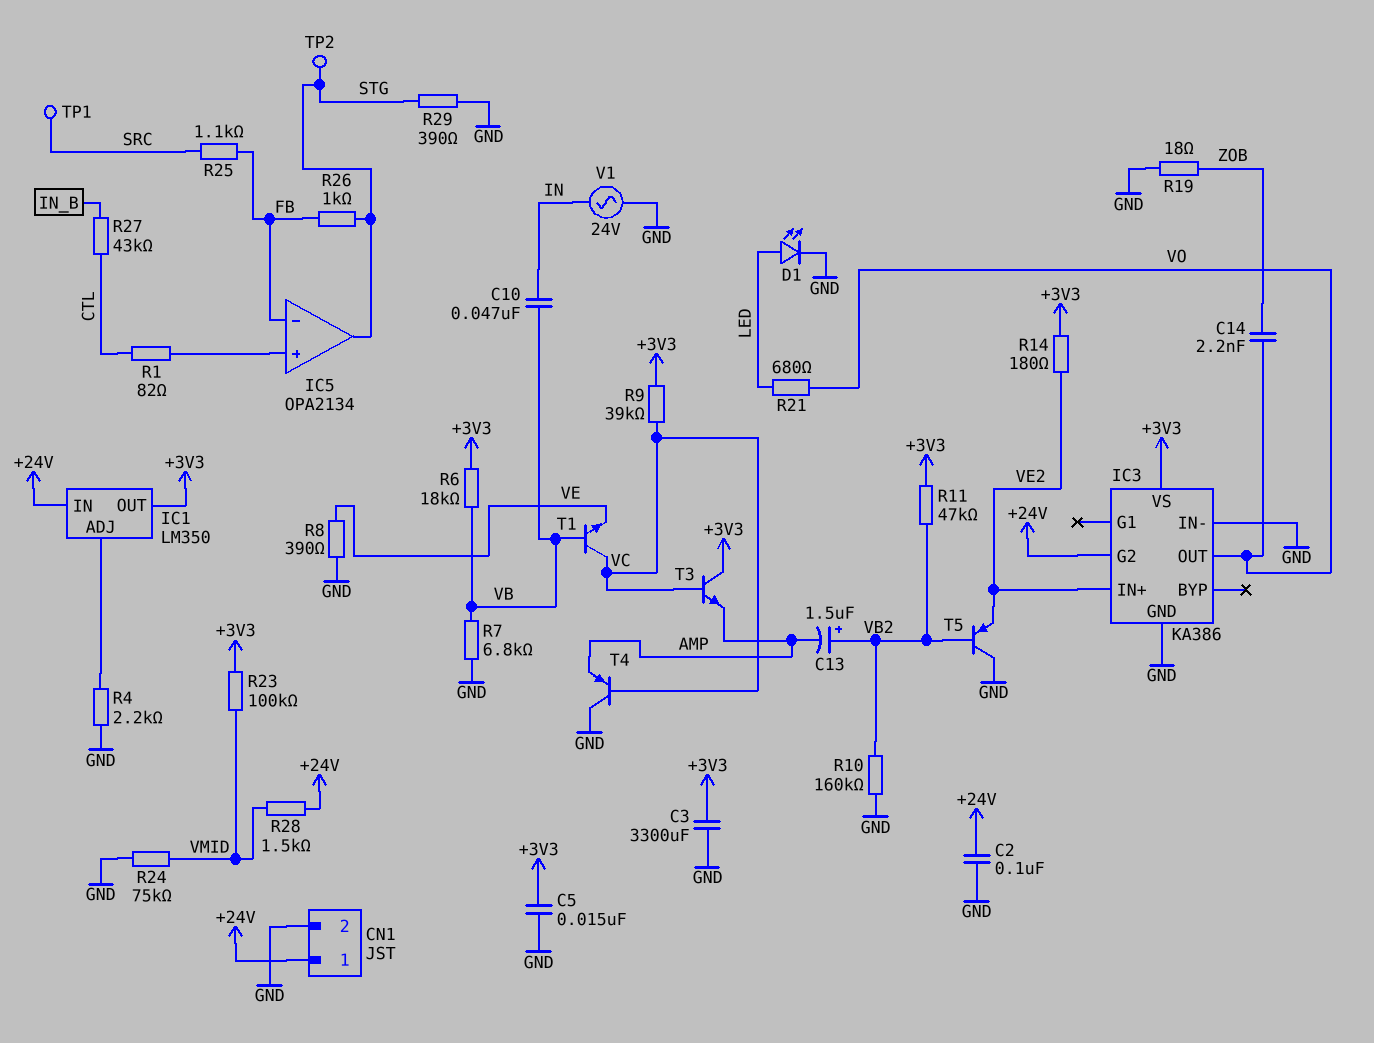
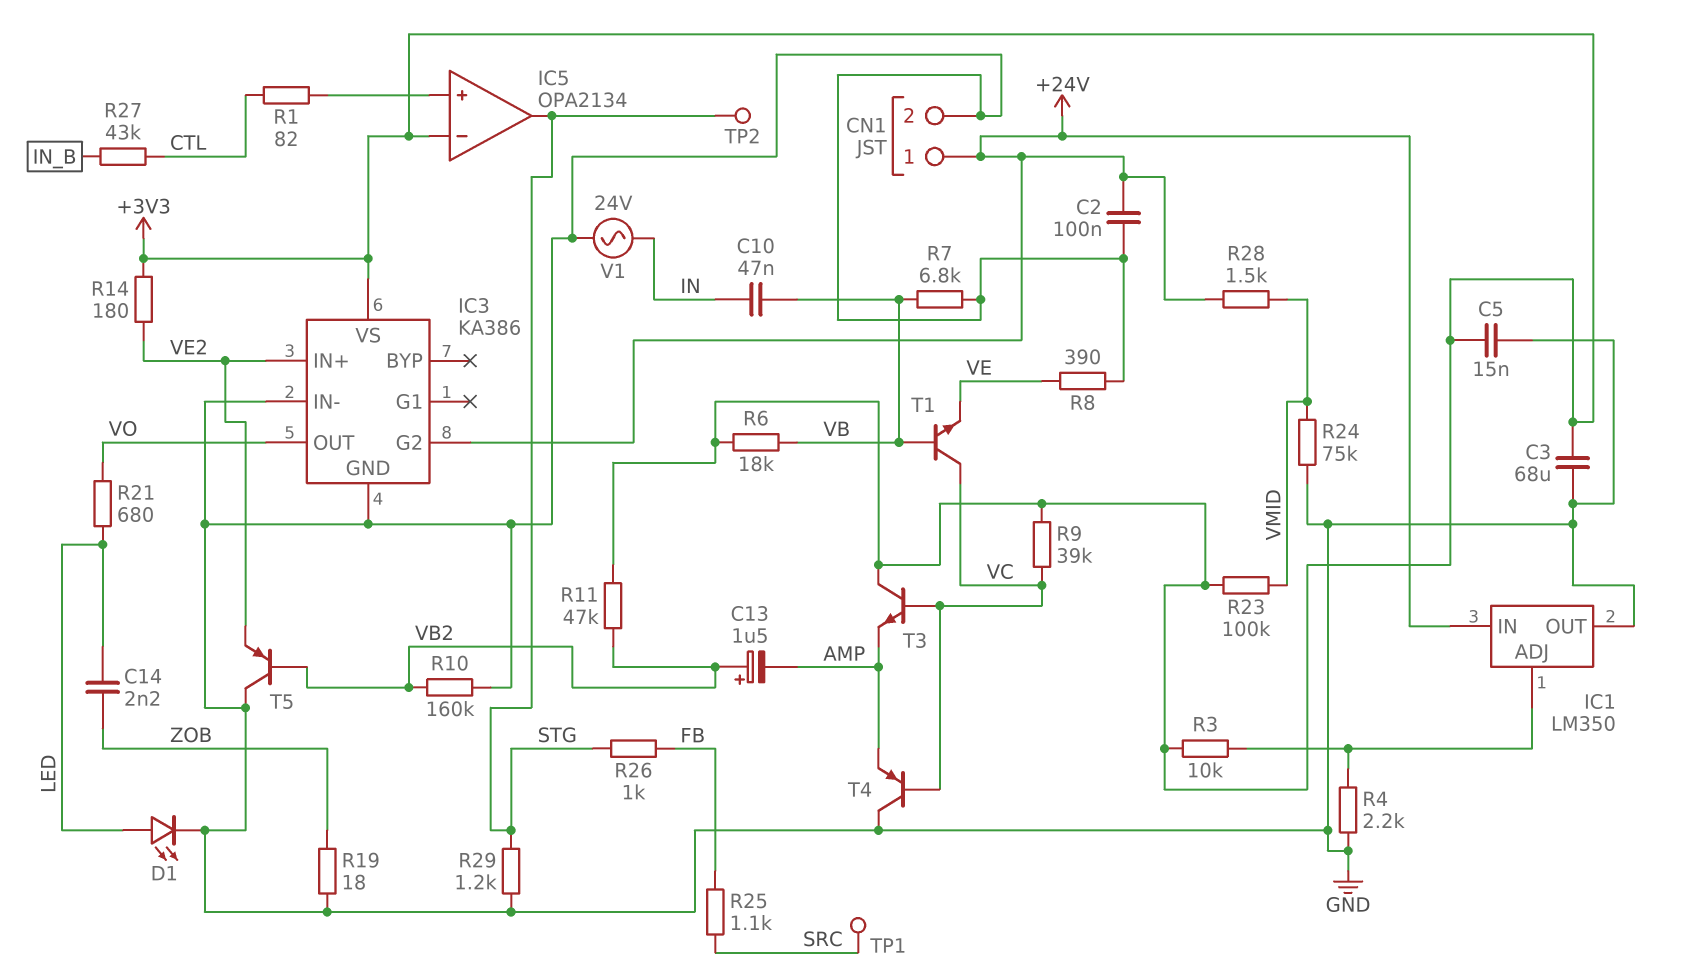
C3: 3300uF (+3V3, GND) -> 68uF (+3V3, GND)
C14: 2.2nF (VO, ZOB) -> 2.2nF (LED, ZOB)
IC1 pin OUT: +3V3 -> GND
IC5 pin in-: FB -> +3V3
R3: none -> 10k (+3V3, IC1/ADJ)
R29: 390 (GND, STG) -> 1.2k (GND, STG)

